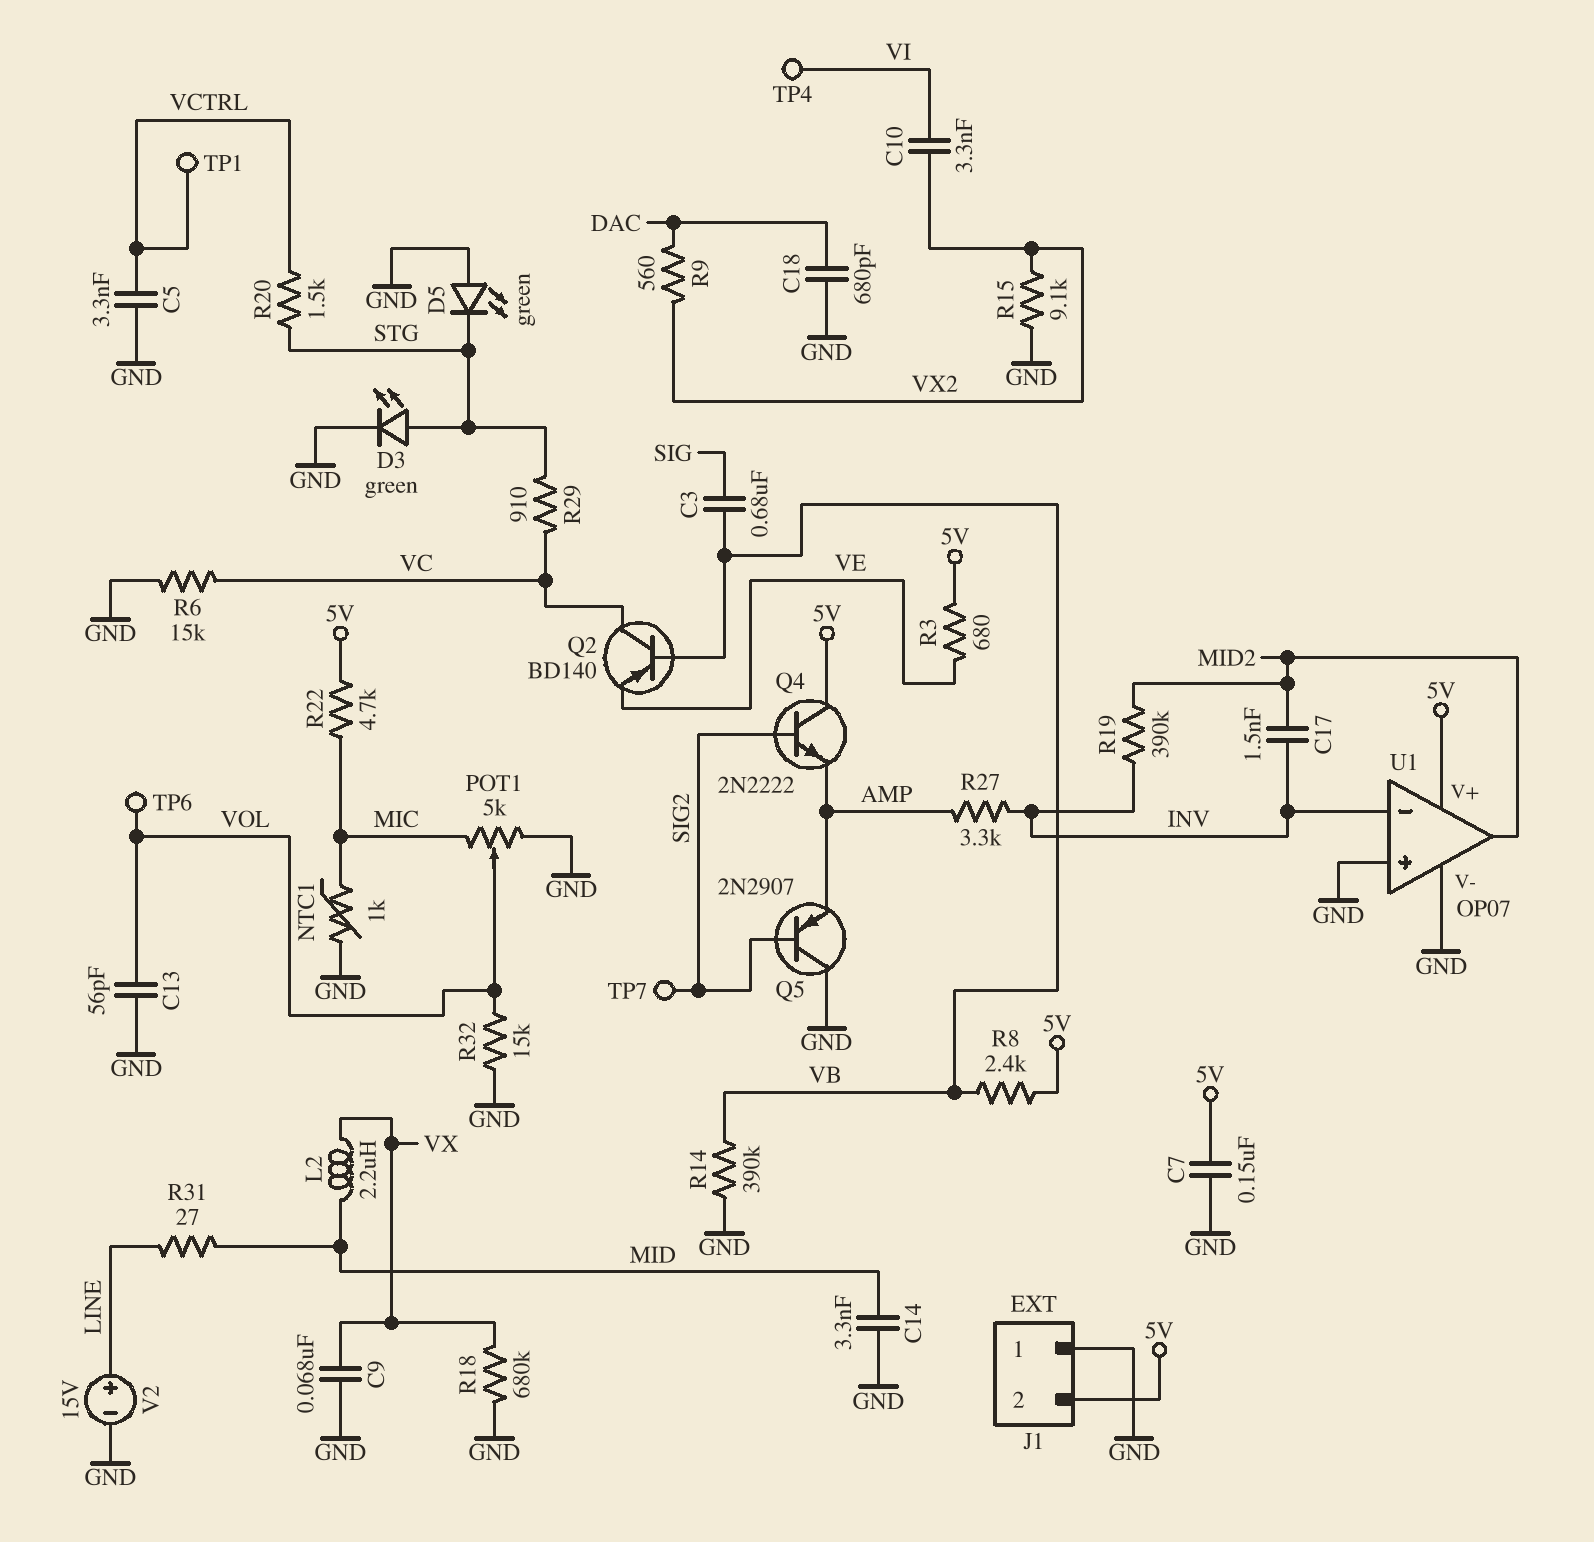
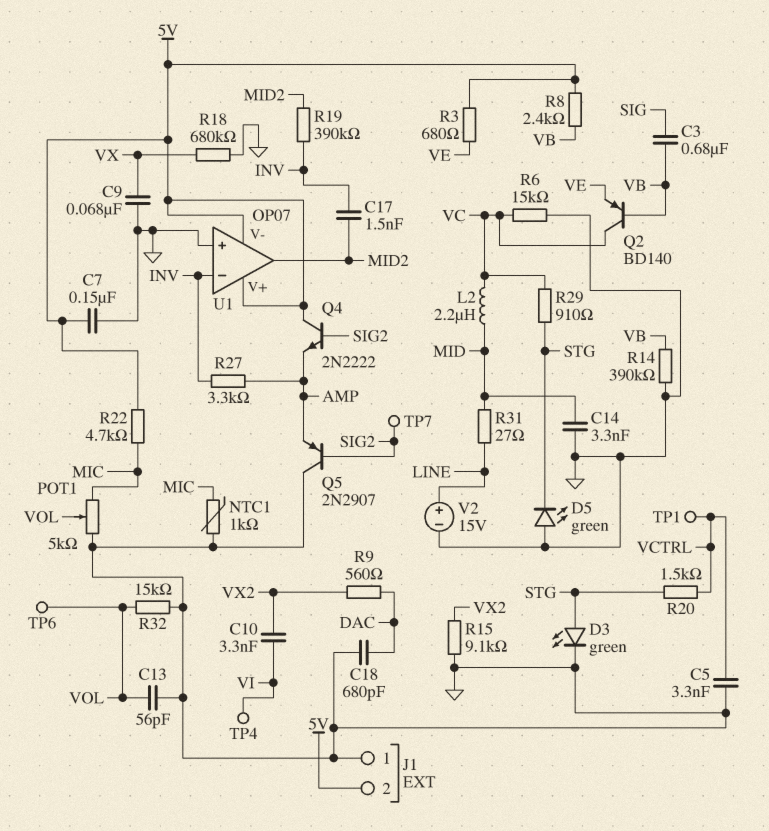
L2: 2.2uH (MID, VX) -> 2.2uH (MID, VC)
U1 pin V-: GND -> 5V

